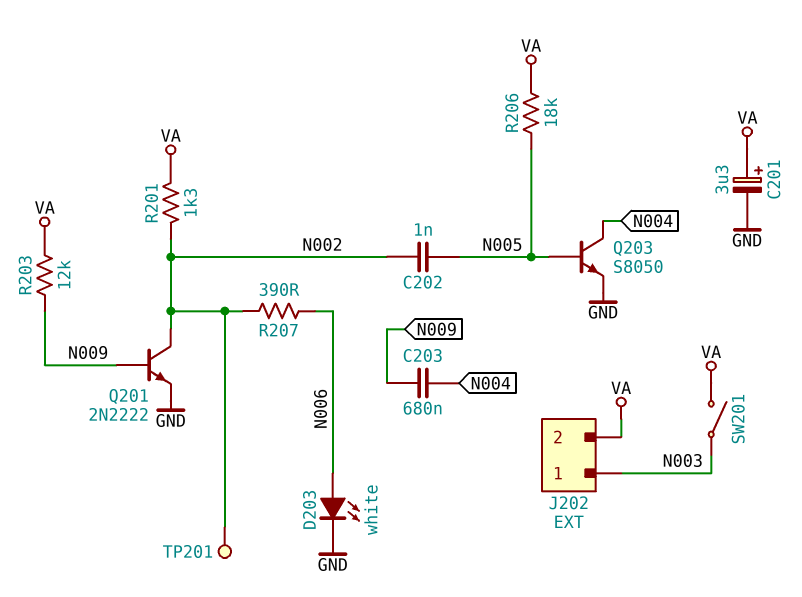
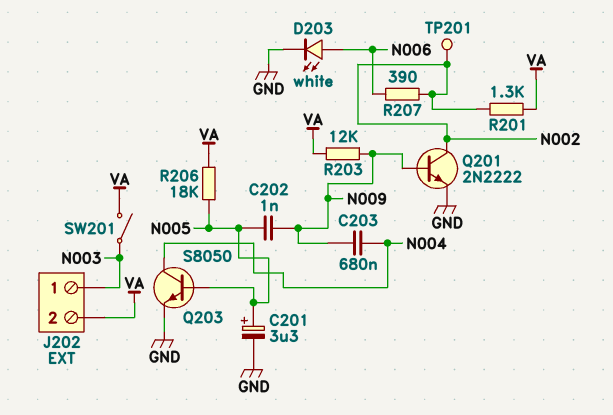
C201: 3.3uF (plus VA, minus GND) -> 3.3uF (plus N005, minus GND)
C202: 1nF (N002, N005) -> 1nF (N005, N009)

